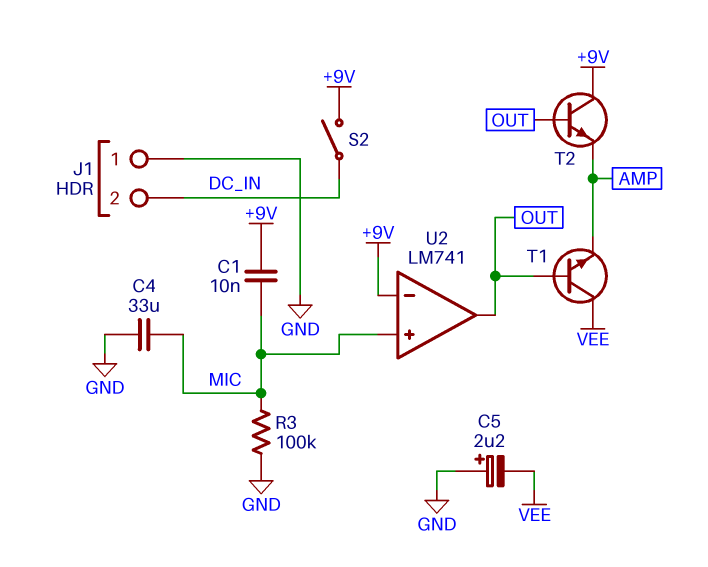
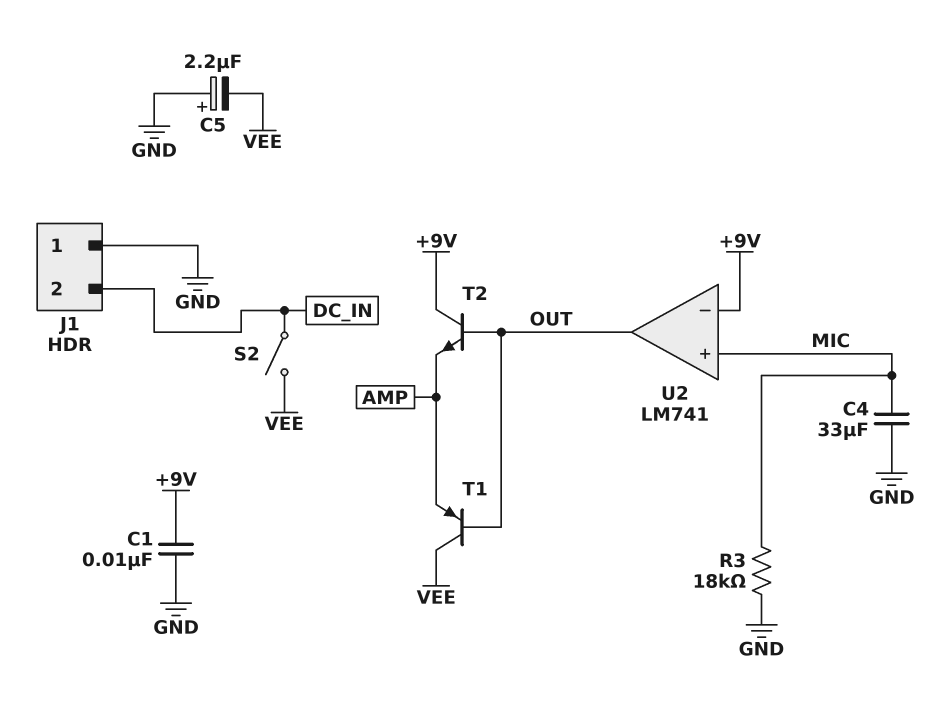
C1: 10nF (+9V, MIC) -> 10nF (+9V, GND)
R3: 100k (GND, MIC) -> 18k (GND, MIC)
S2: switch (+9V, DC_IN) -> switch (DC_IN, VEE)
T1: NPN (B OUT, C VEE, E AMP) -> PNP (B OUT, C VEE, E AMP)

